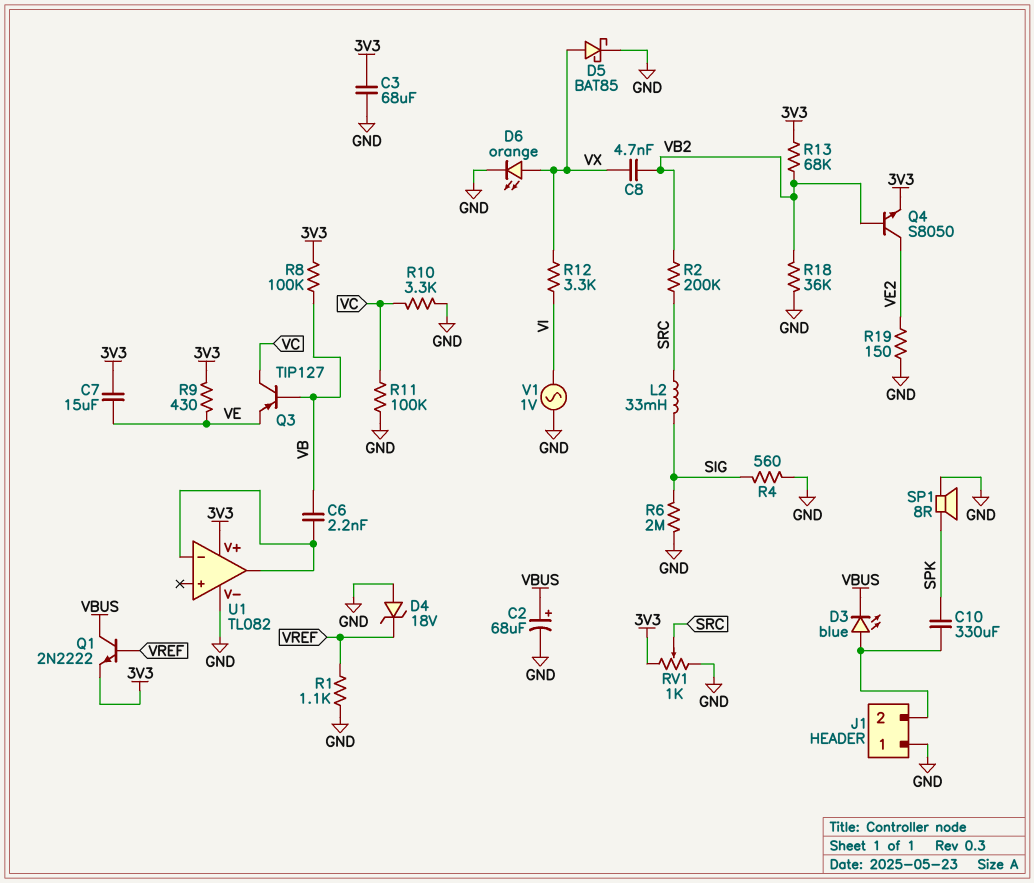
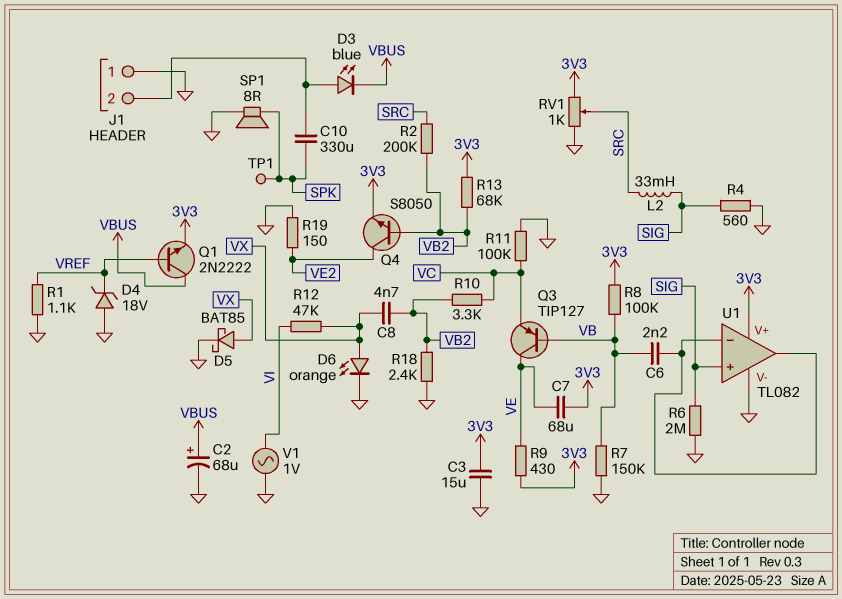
C3: 68uF (3V3, GND) -> 15uF (3V3, GND)
C7: 15uF (3V3, VE) -> 68uF (3V3, VE)
Q3: PNP TIP127 (B VB, C VC, E VE) -> PNP TIP127 (B VB, C VE, E VC)
R7: none -> 150k (GND, VB)
R10: 3.3k (GND, VC) -> 3.3k (VB2, VC)
R12: 3.3k (VI, VX) -> 47k (VI, VX)
R18: 36k (GND, VB2) -> 2.4k (GND, VB2)
TP1: none -> test point (SPK)
U1 pin in+: none -> SIG

